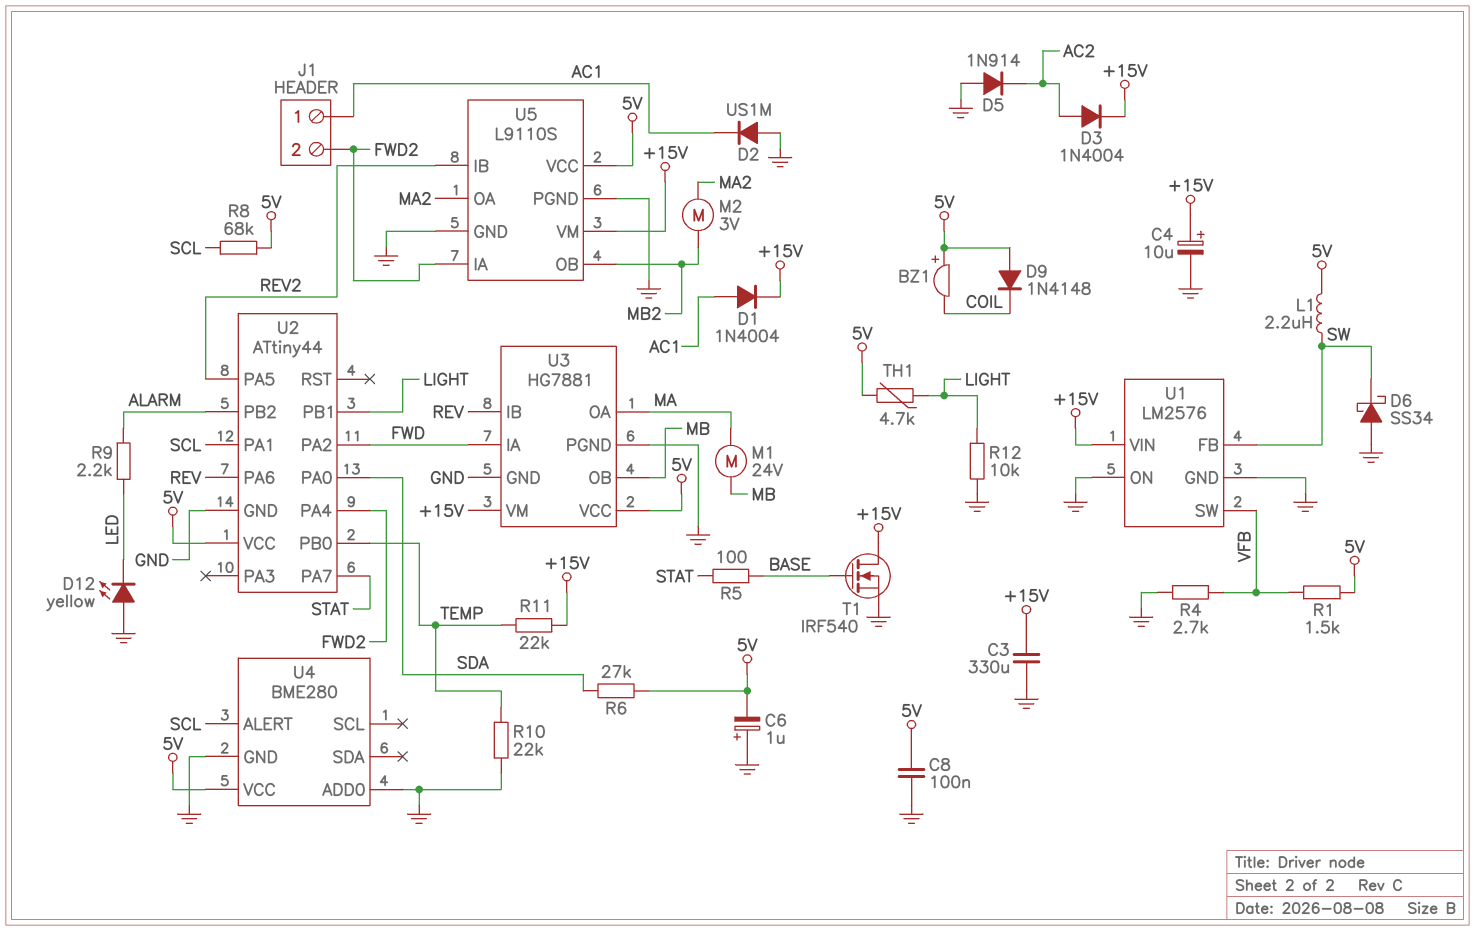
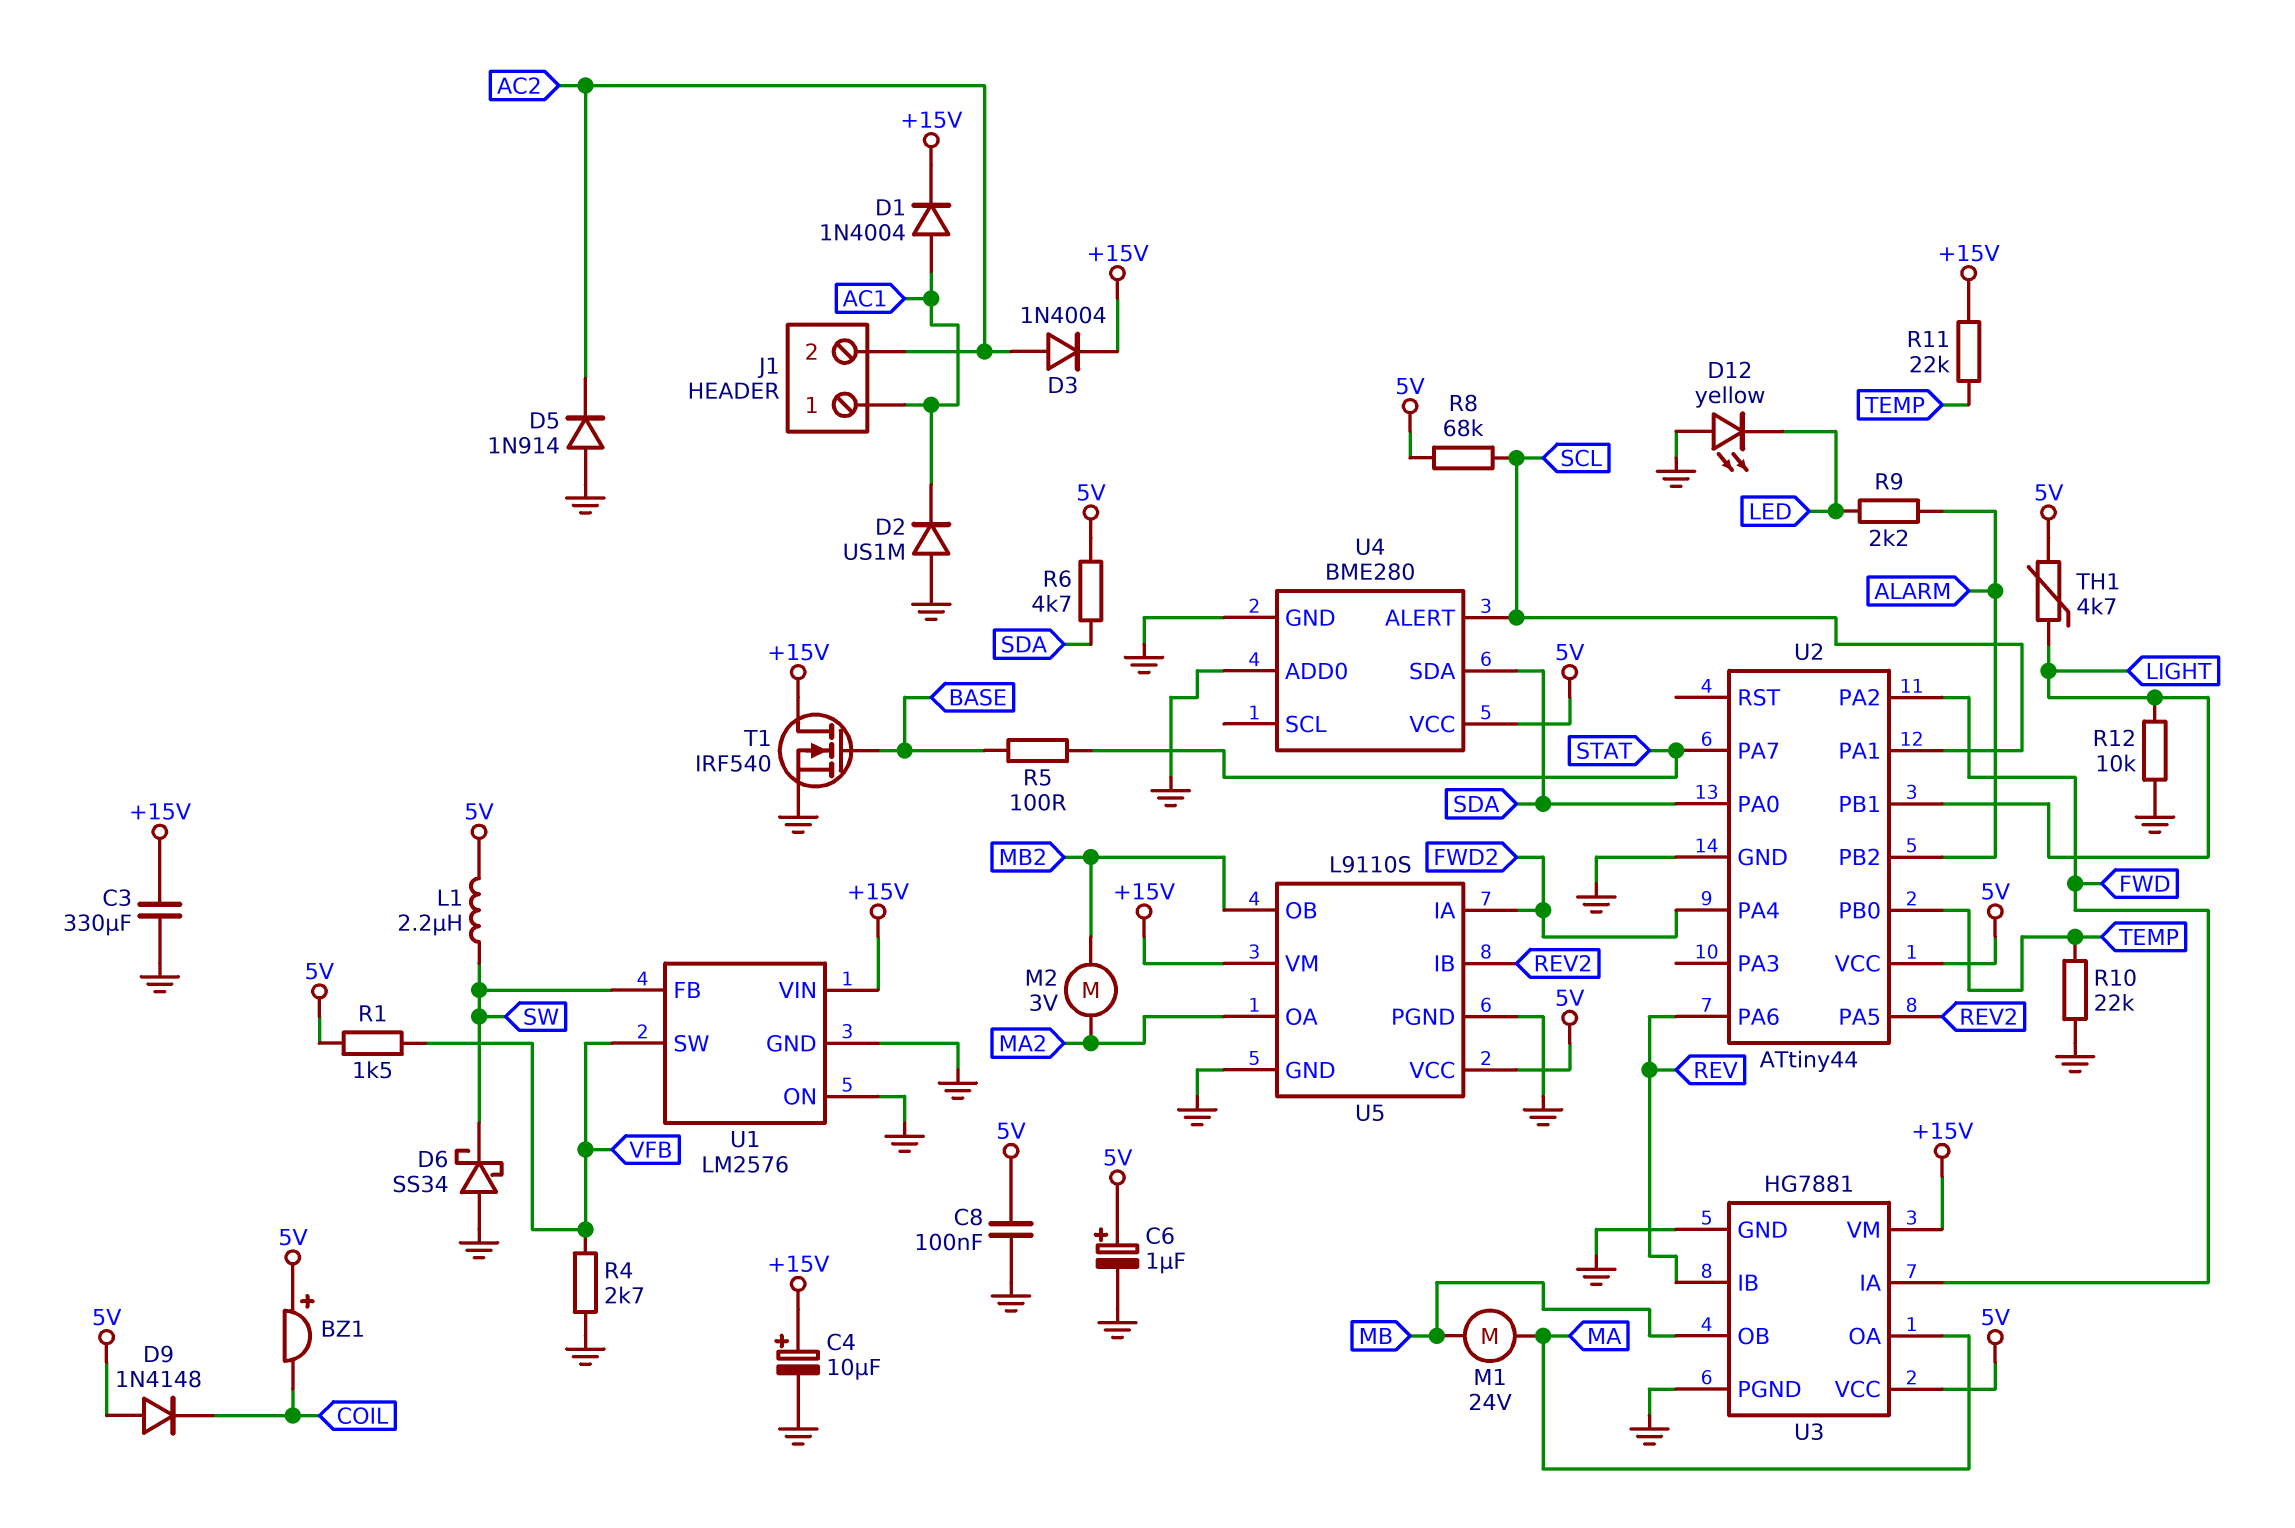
C6: 1uF (plus GND, minus 5V) -> 1uF (plus 5V, minus GND)
J1 pin 2: FWD2 -> AC2
R6: 27k (5V, SDA) -> 4.7k (5V, SDA)
U4 pin SDA: none -> SDA

